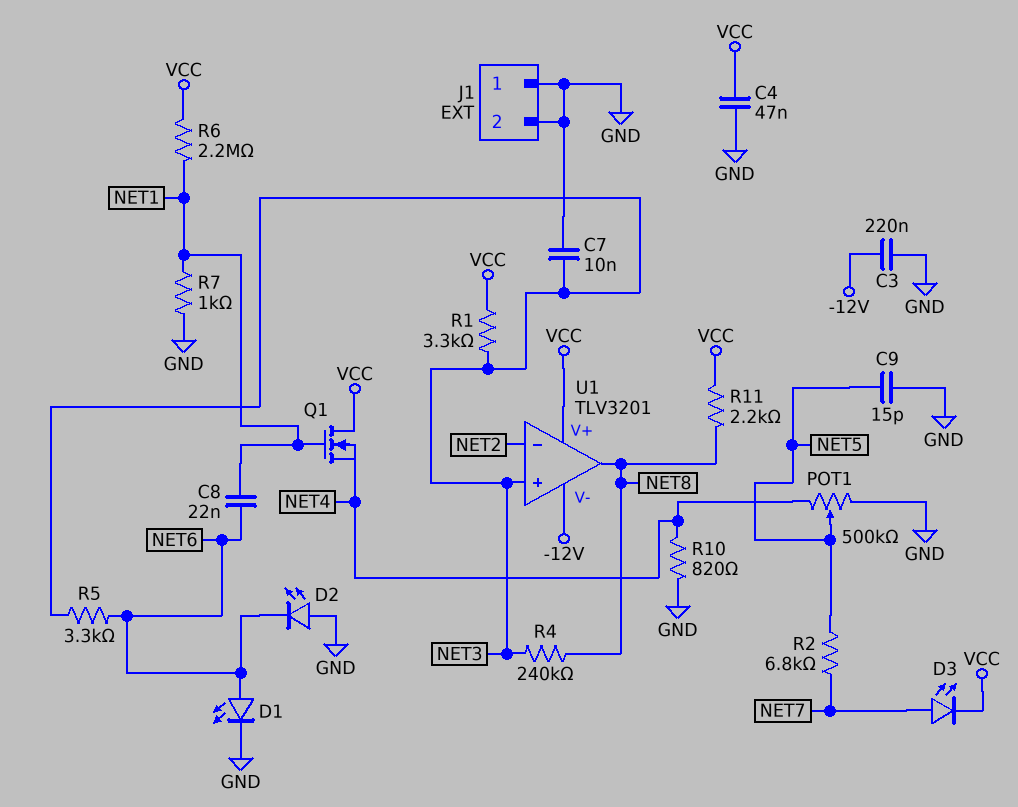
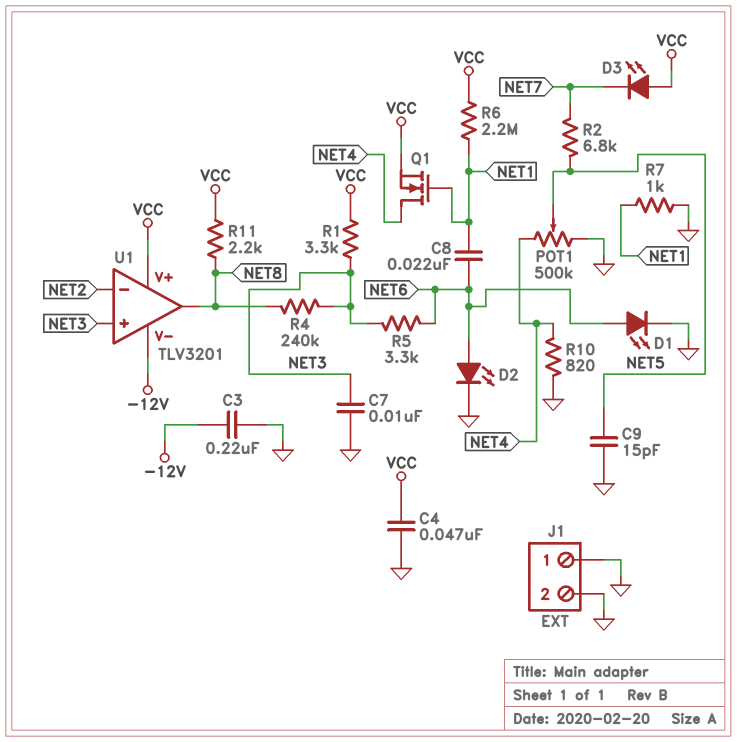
D2: LED (A GND, K NET6) -> LED (A NET6, K GND)
D3: LED (A NET7, K VCC) -> LED (A VCC, K NET7)
Q1: NMOS (G NET1, D VCC, S NET4) -> NMOS (G NET1, D NET4, S VCC)

